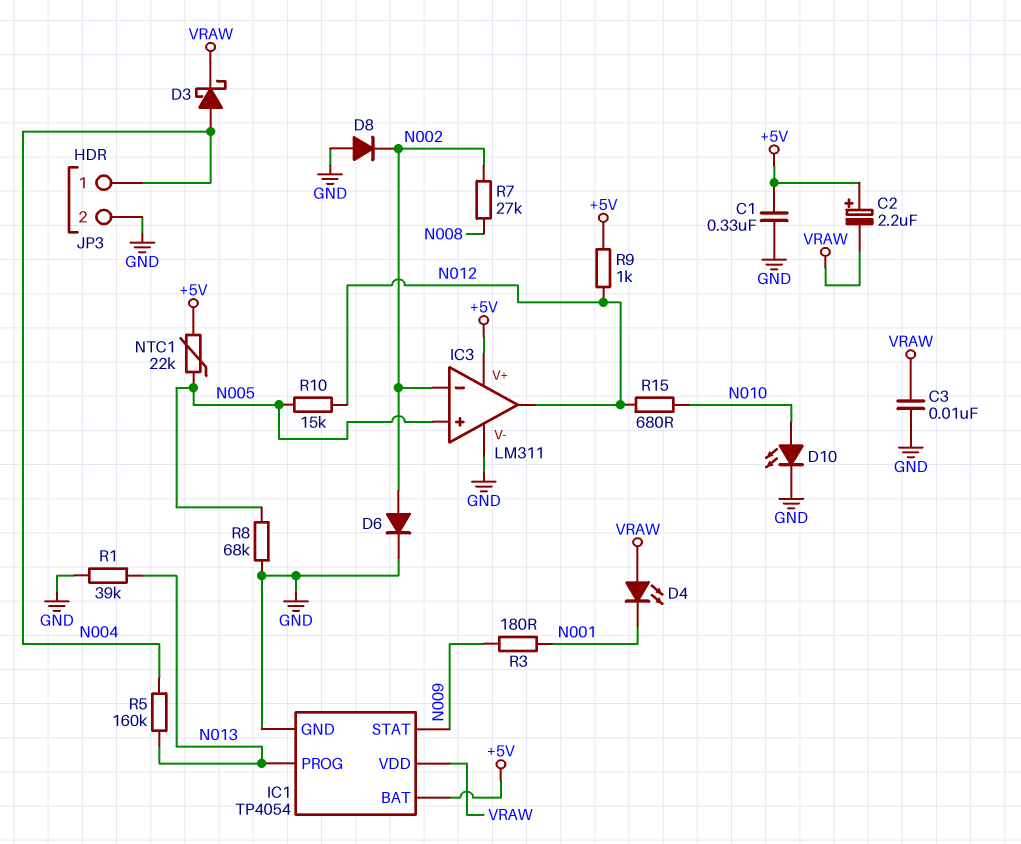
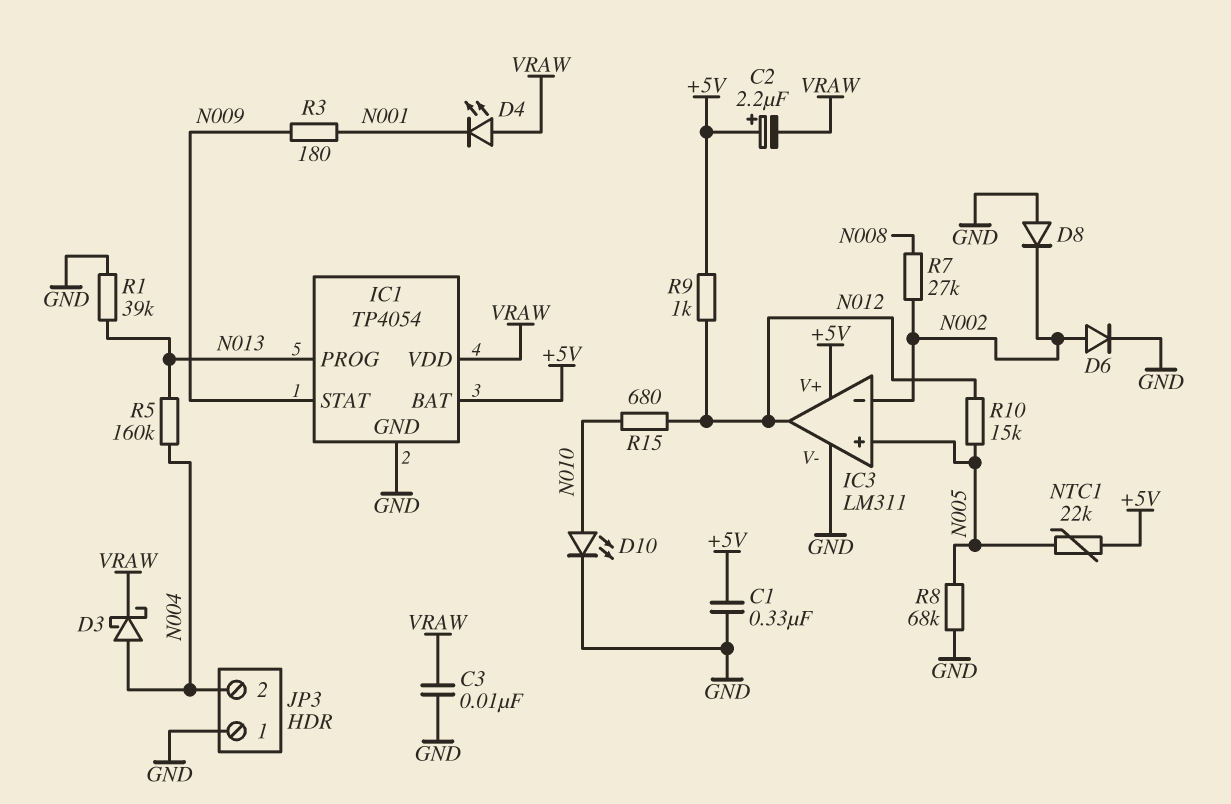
JP3 pin 1: N004 -> GND
JP3 pin 2: GND -> N004

